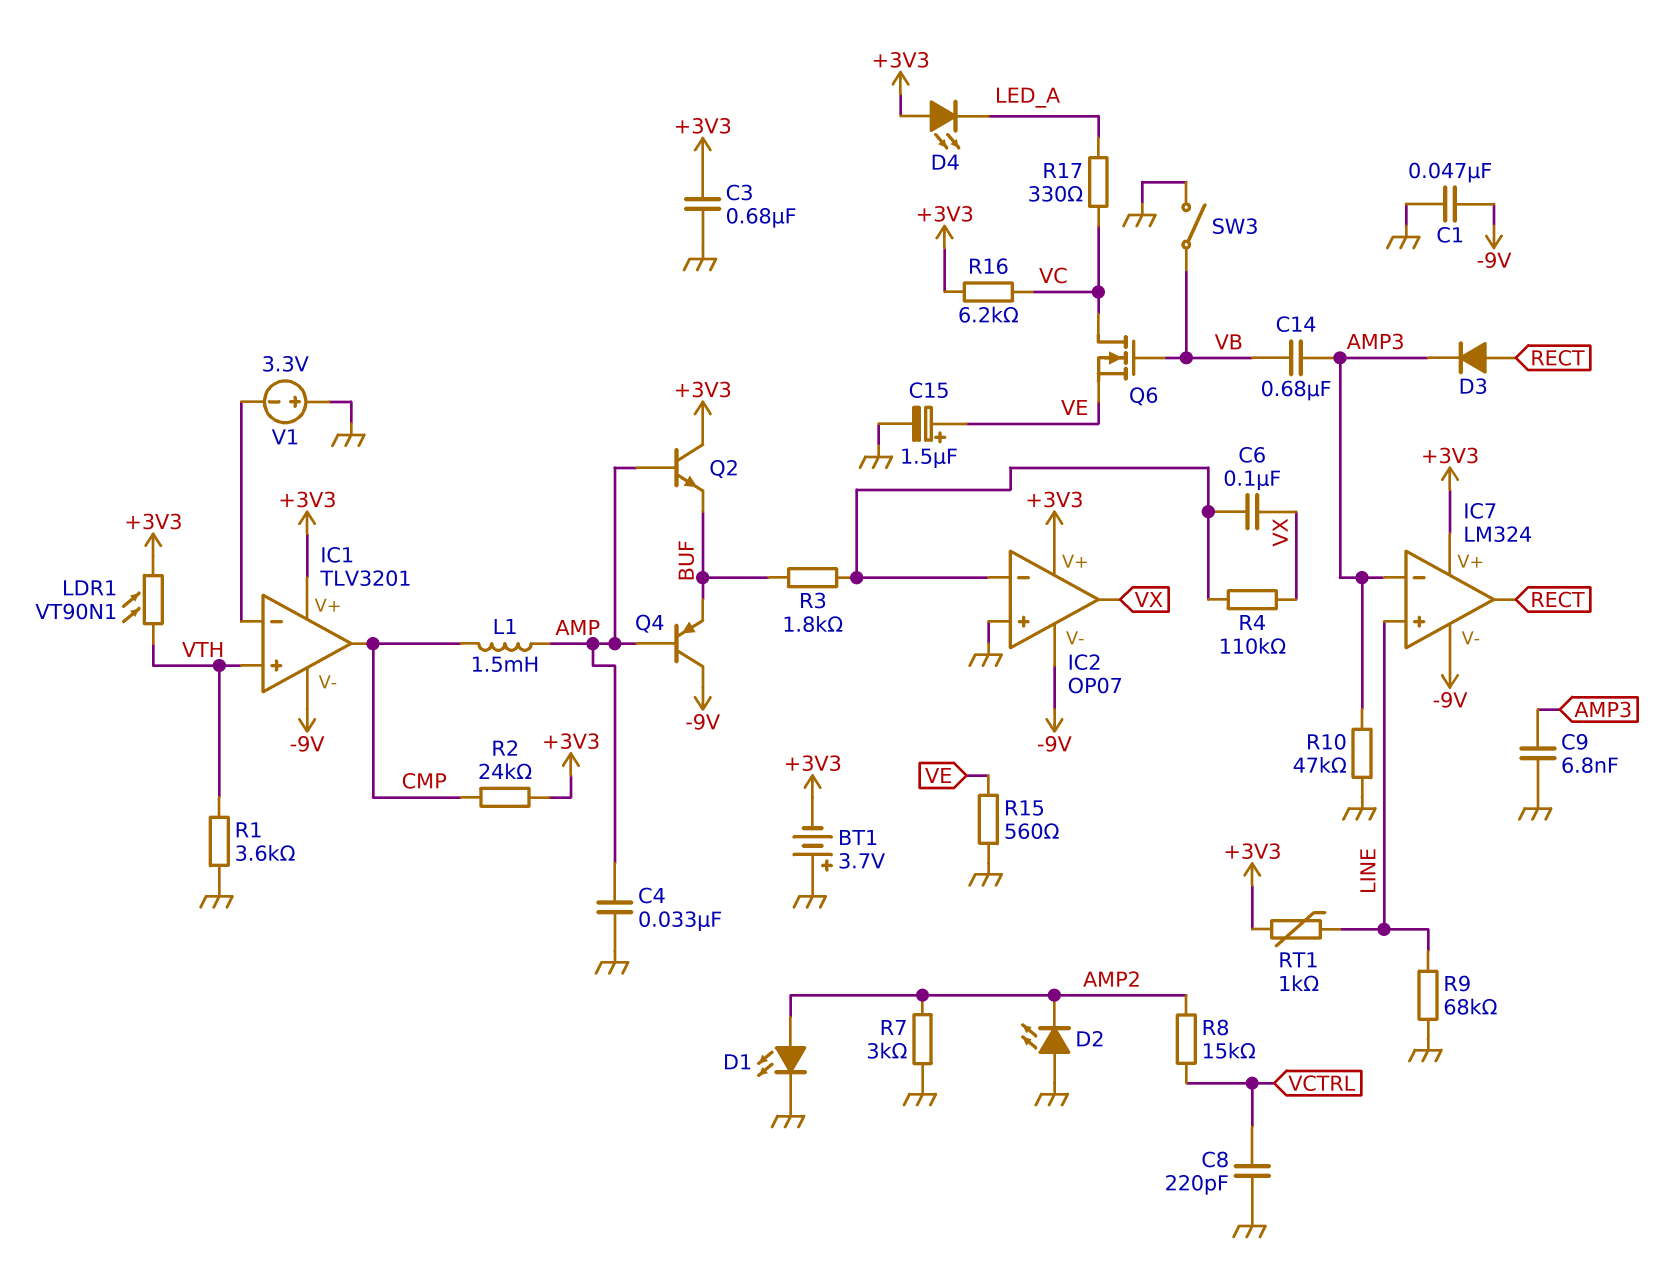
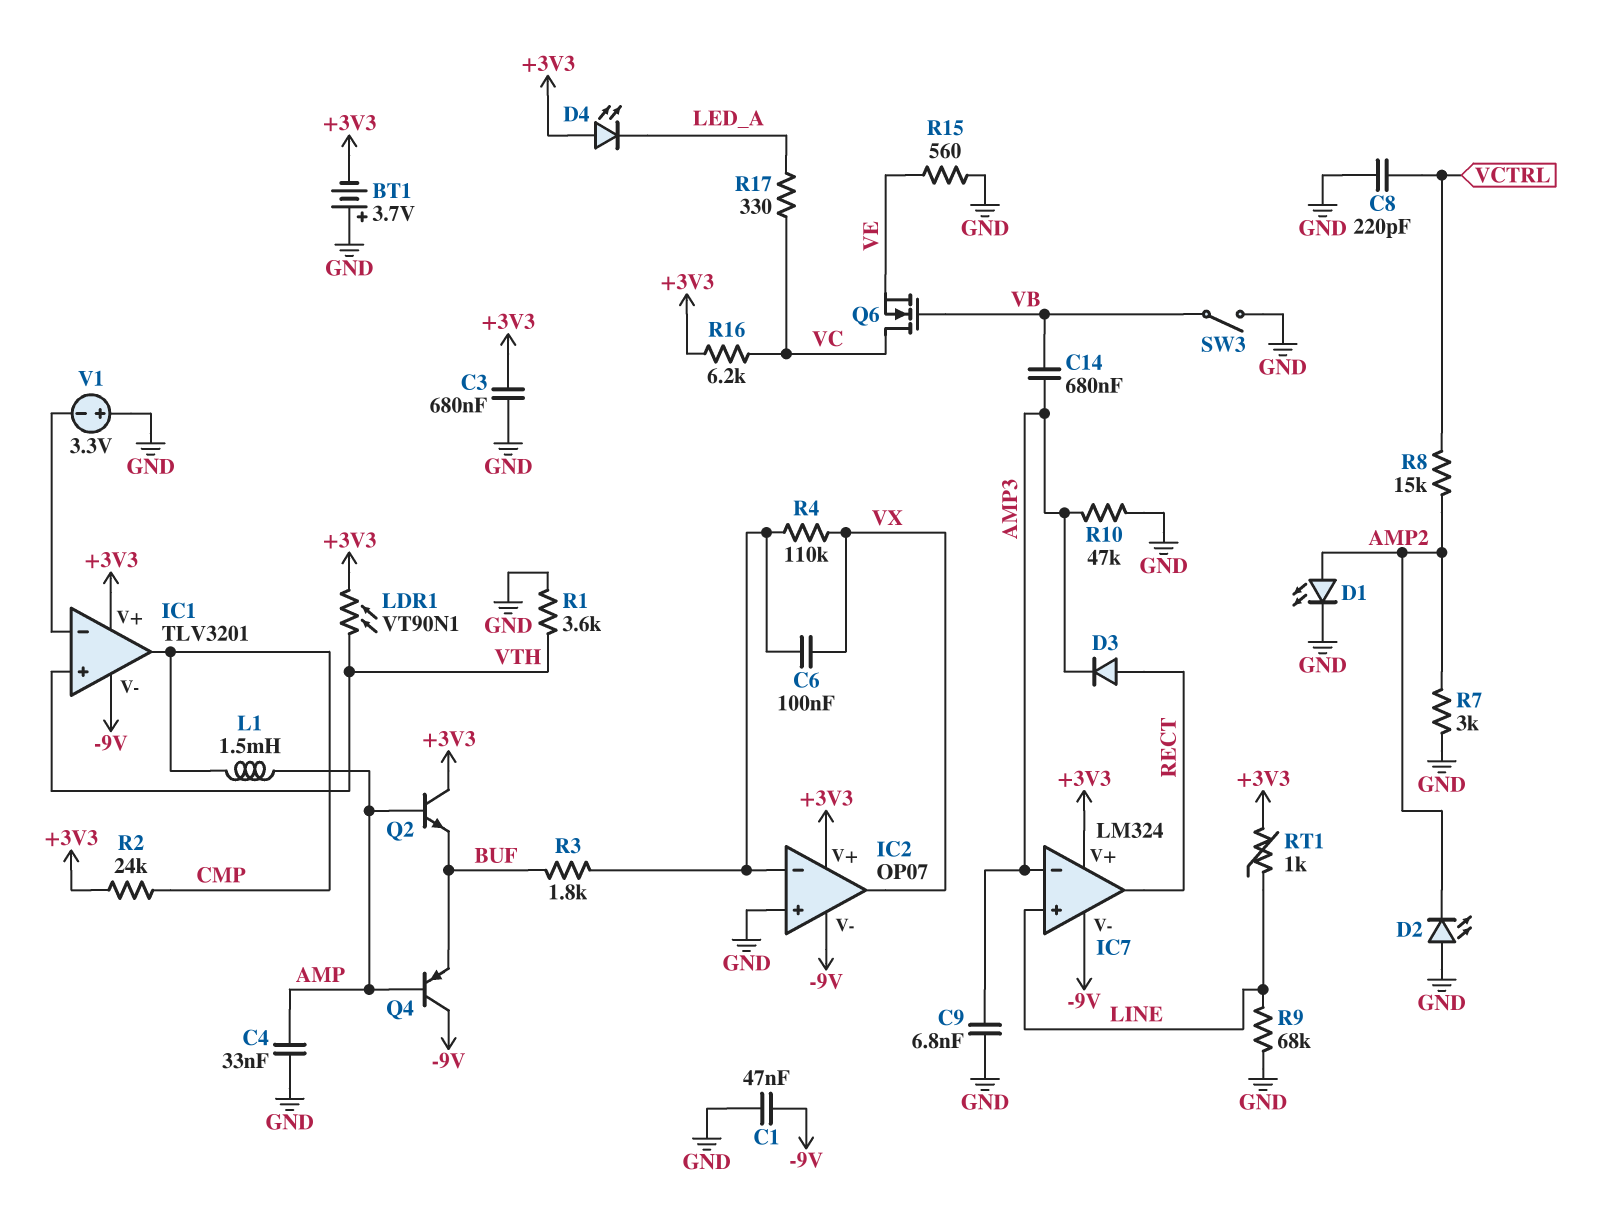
C15: 1.5uF (plus VE, minus GND) -> none

